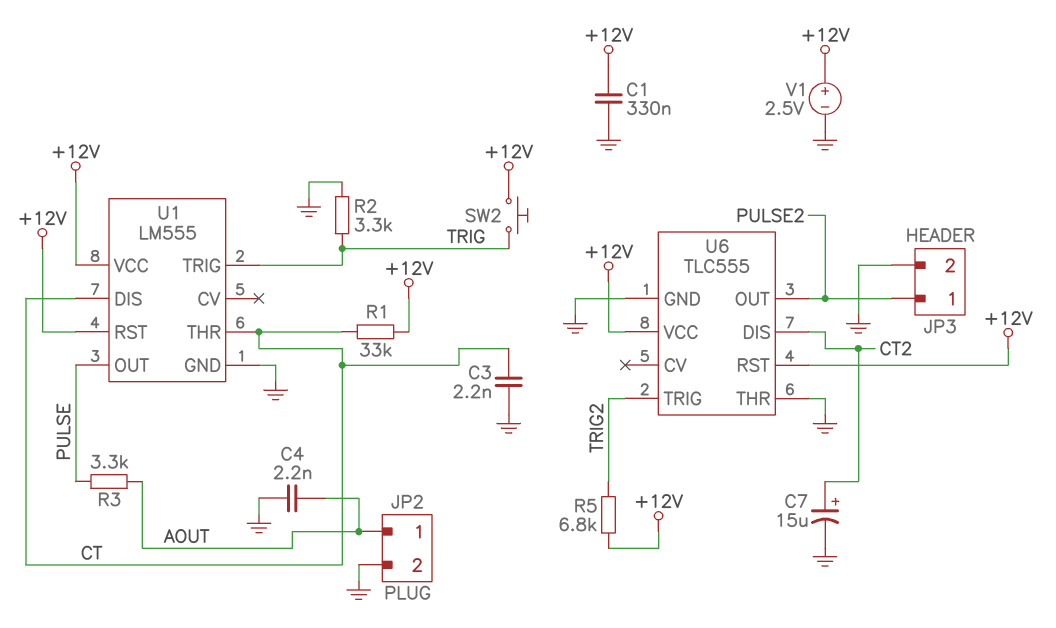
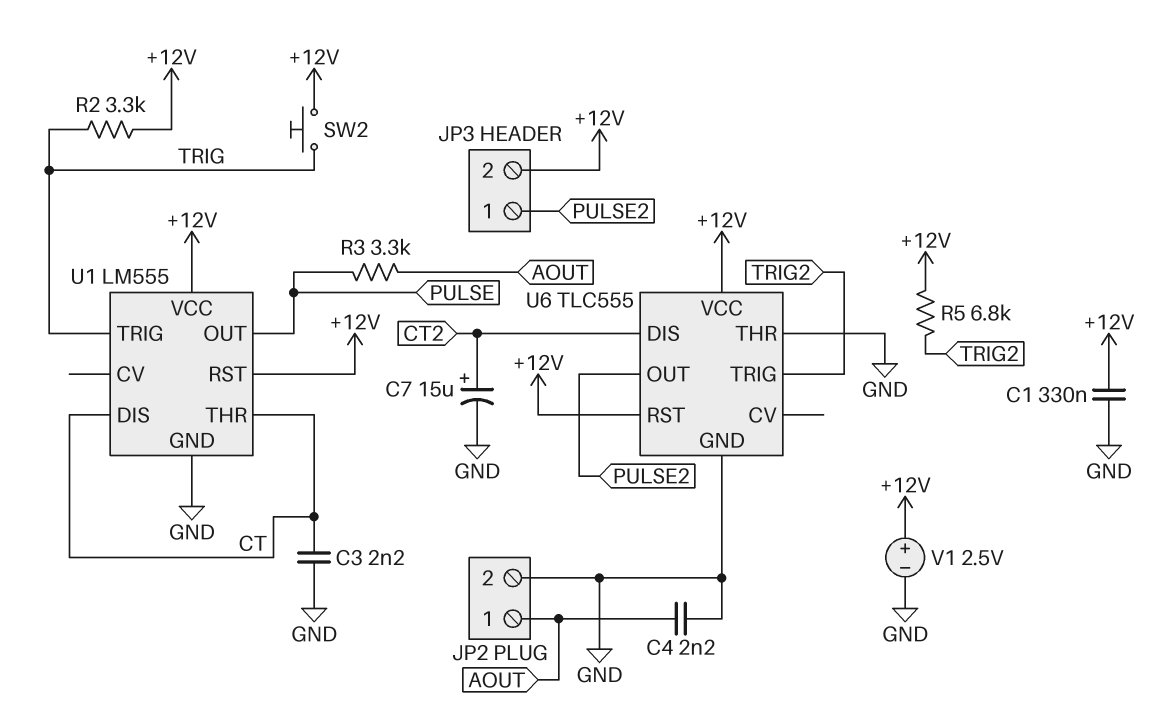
JP3 pin 2: GND -> +12V
R1: 33k (+12V, CT) -> none
R2: 3.3k (GND, TRIG) -> 3.3k (+12V, TRIG)

